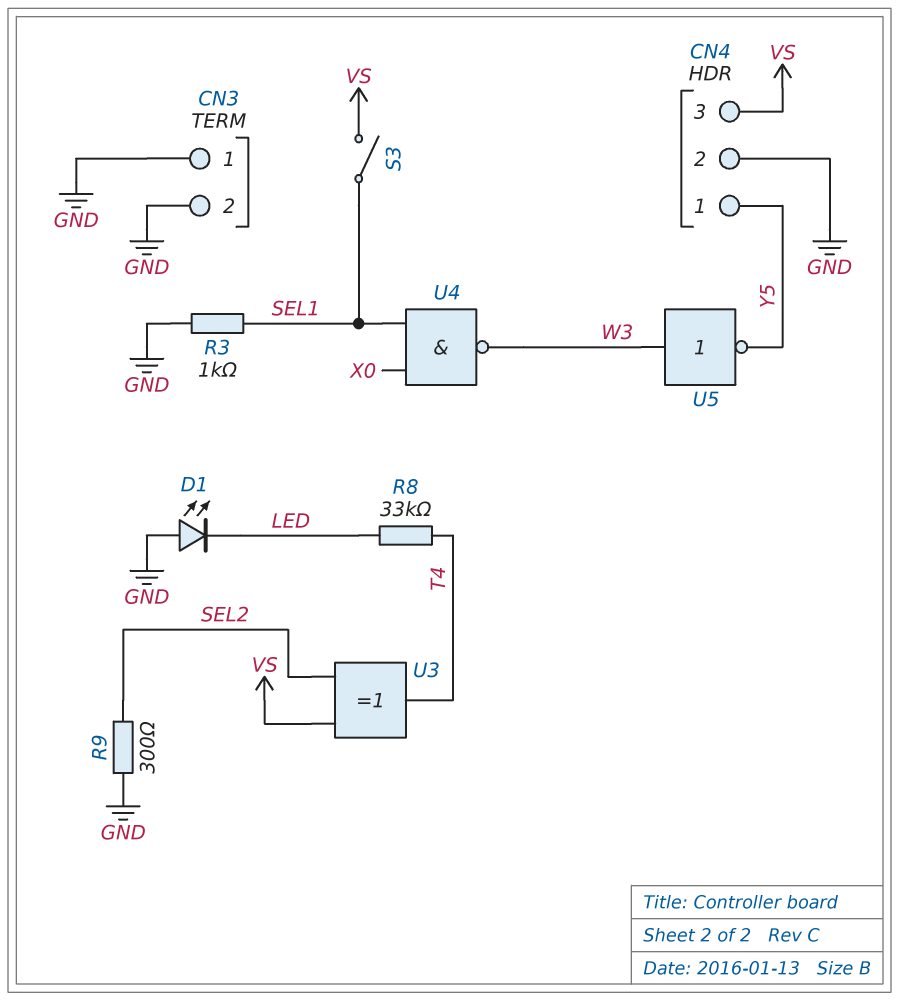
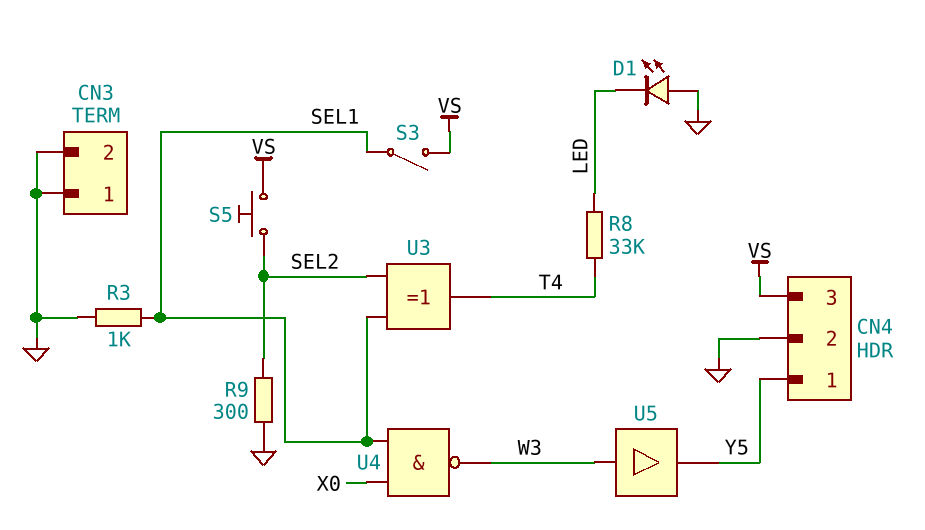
S5: none -> button (SEL2, VS)
U3: XOR (in SEL2, in VS, out T4) -> XOR (in SEL1, in SEL2, out T4)
U5: NOT (in W3, out Y5) -> buffer (in W3, out Y5)

